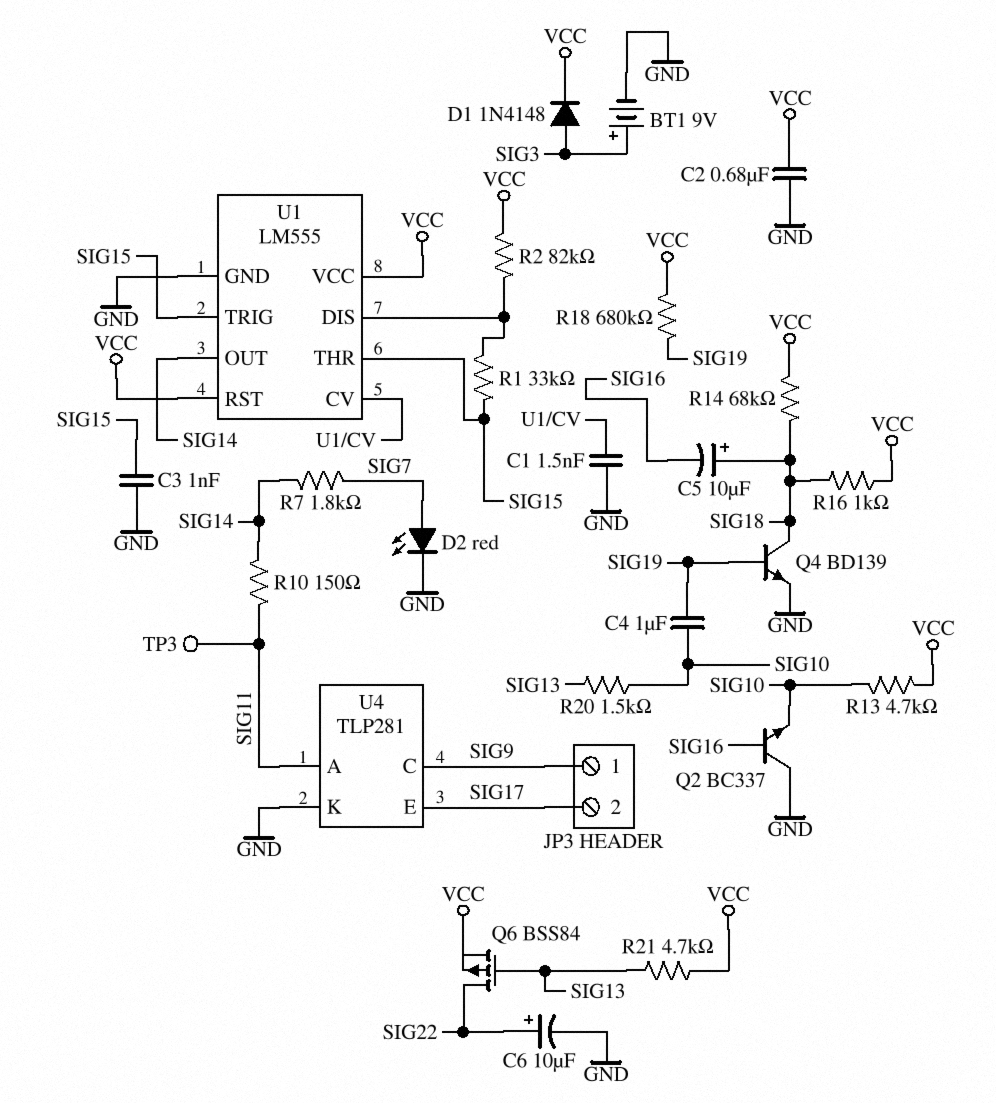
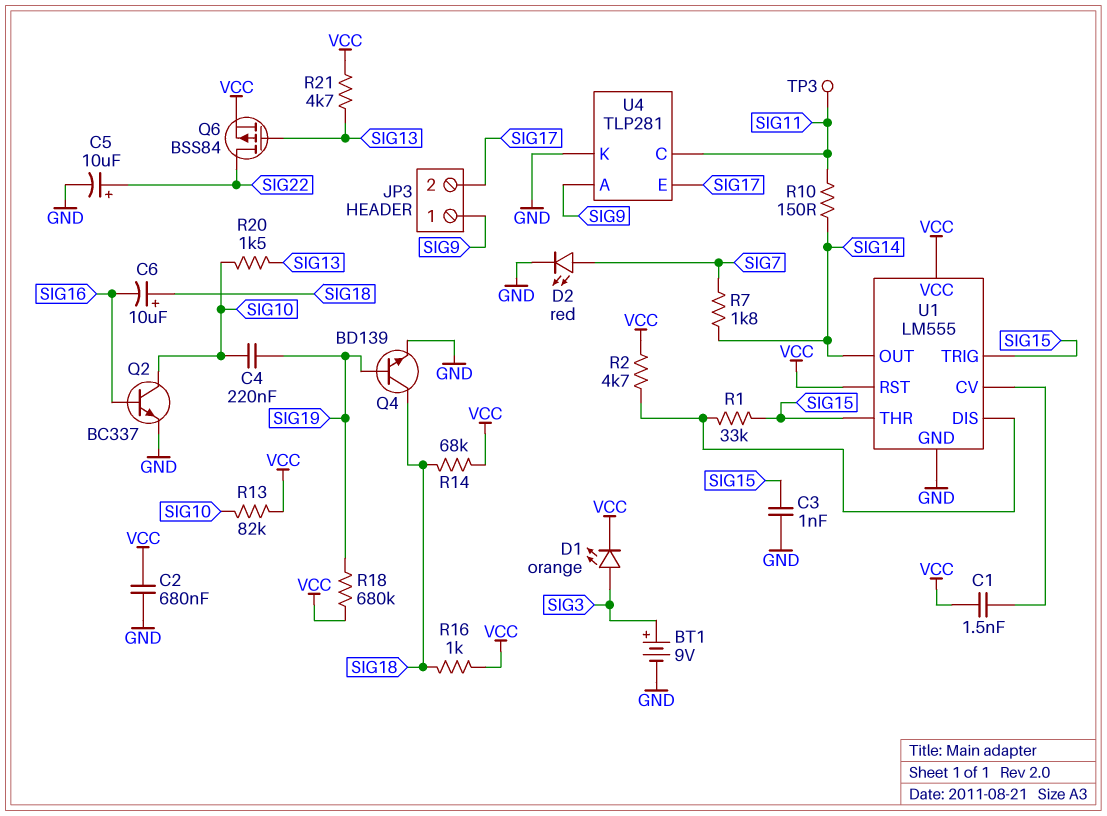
C1: 1.5nF (GND, U1/CV) -> 1.5nF (U1/CV, VCC)
C4: 1uF (SIG10, SIG19) -> 220nF (SIG10, SIG19)
C5: 10uF (plus SIG18, minus SIG16) -> 10uF (plus SIG22, minus GND)
C6: 10uF (plus SIG22, minus GND) -> 10uF (plus SIG18, minus SIG16)
D1: diode 1N4148 (A SIG3, K VCC) -> LED orange (A SIG3, K VCC)
Q2: NPN BC337 (B SIG16, C GND, E SIG10) -> NPN BC337 (B SIG16, C SIG10, E GND)
R2: 82k (U1/DIS, VCC) -> 4.7k (U1/DIS, VCC)
R13: 4.7k (SIG10, VCC) -> 82k (SIG10, VCC)
U4 pin A: SIG11 -> SIG9
U4 pin C: SIG9 -> SIG11

